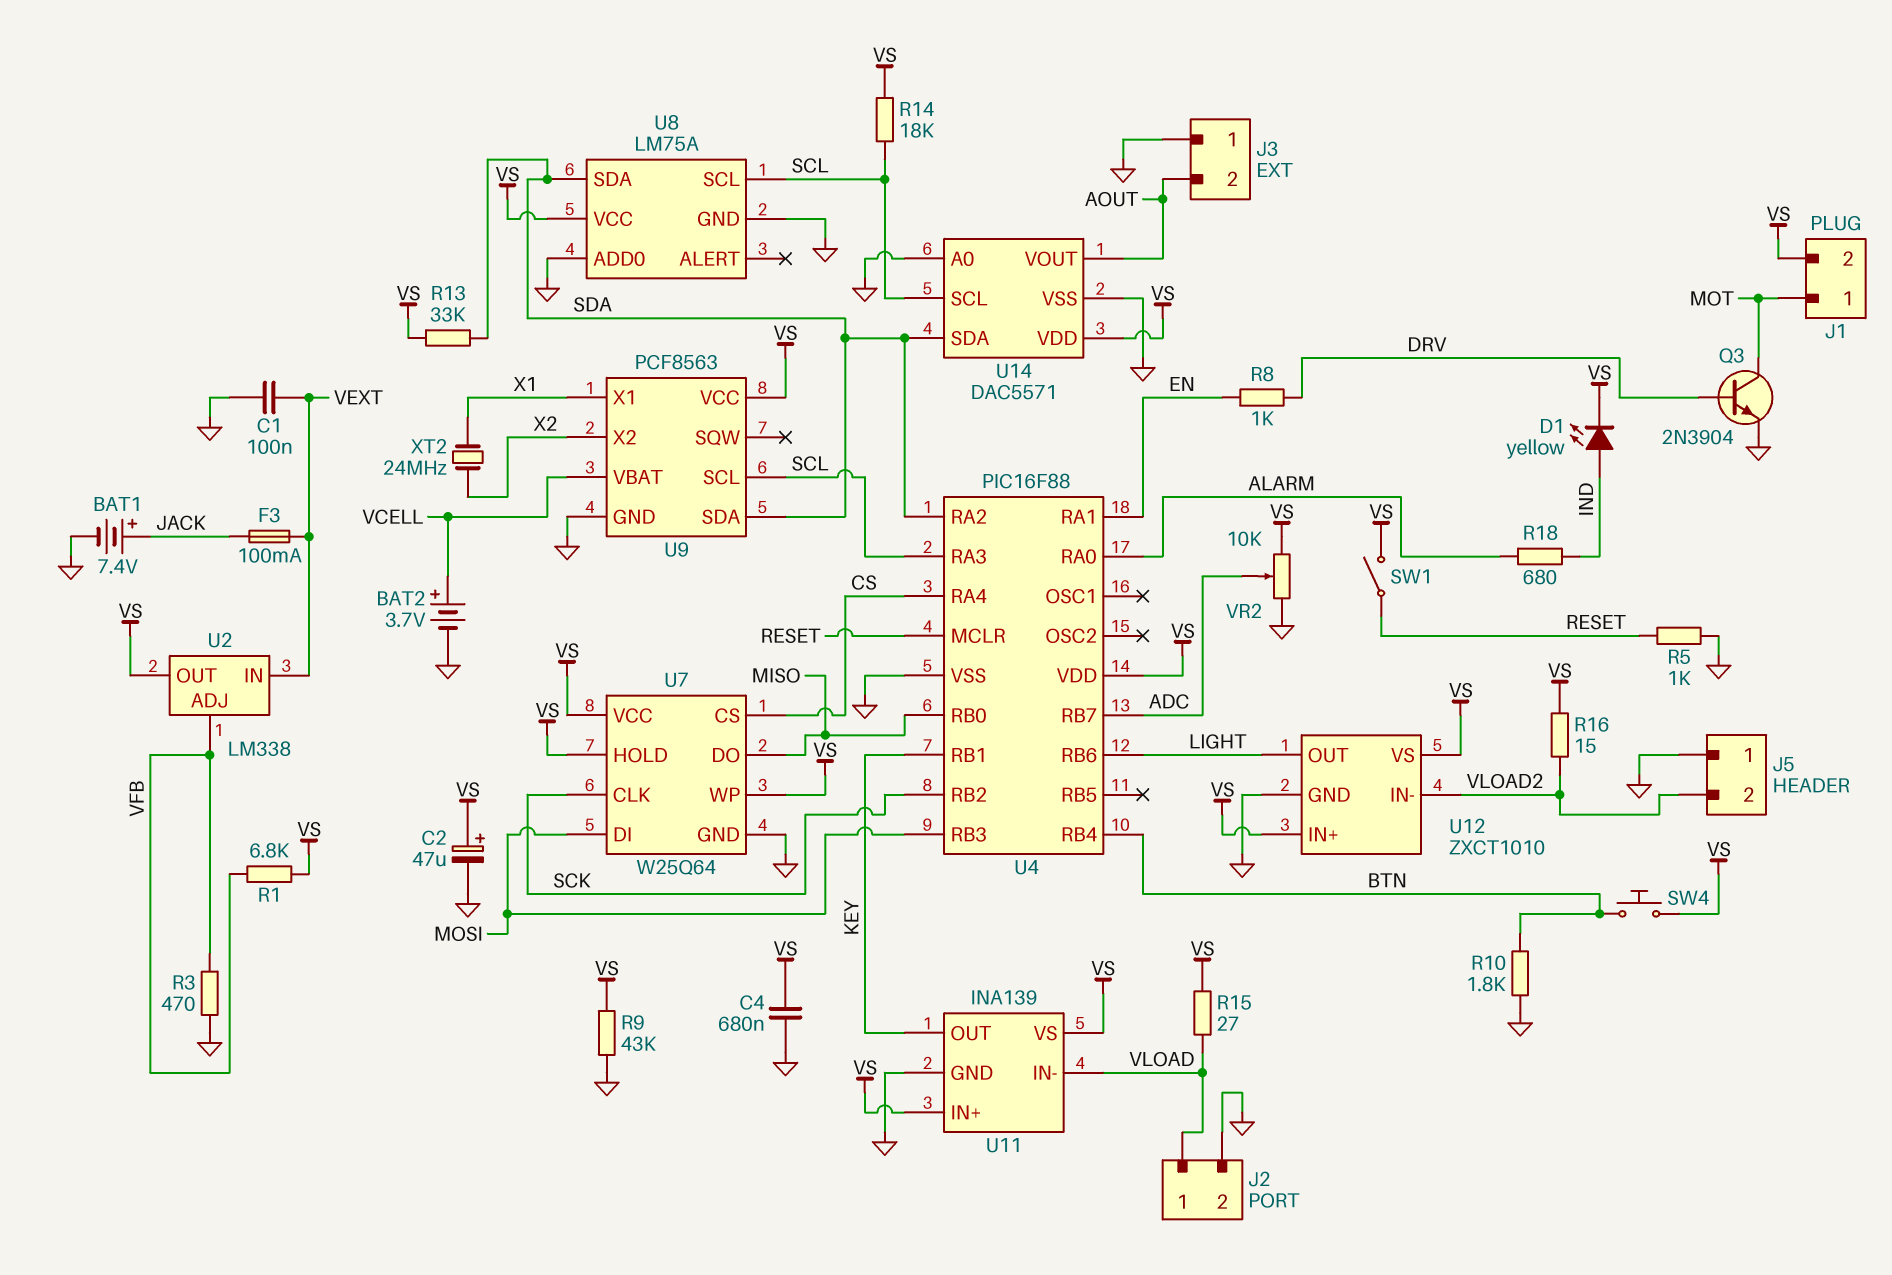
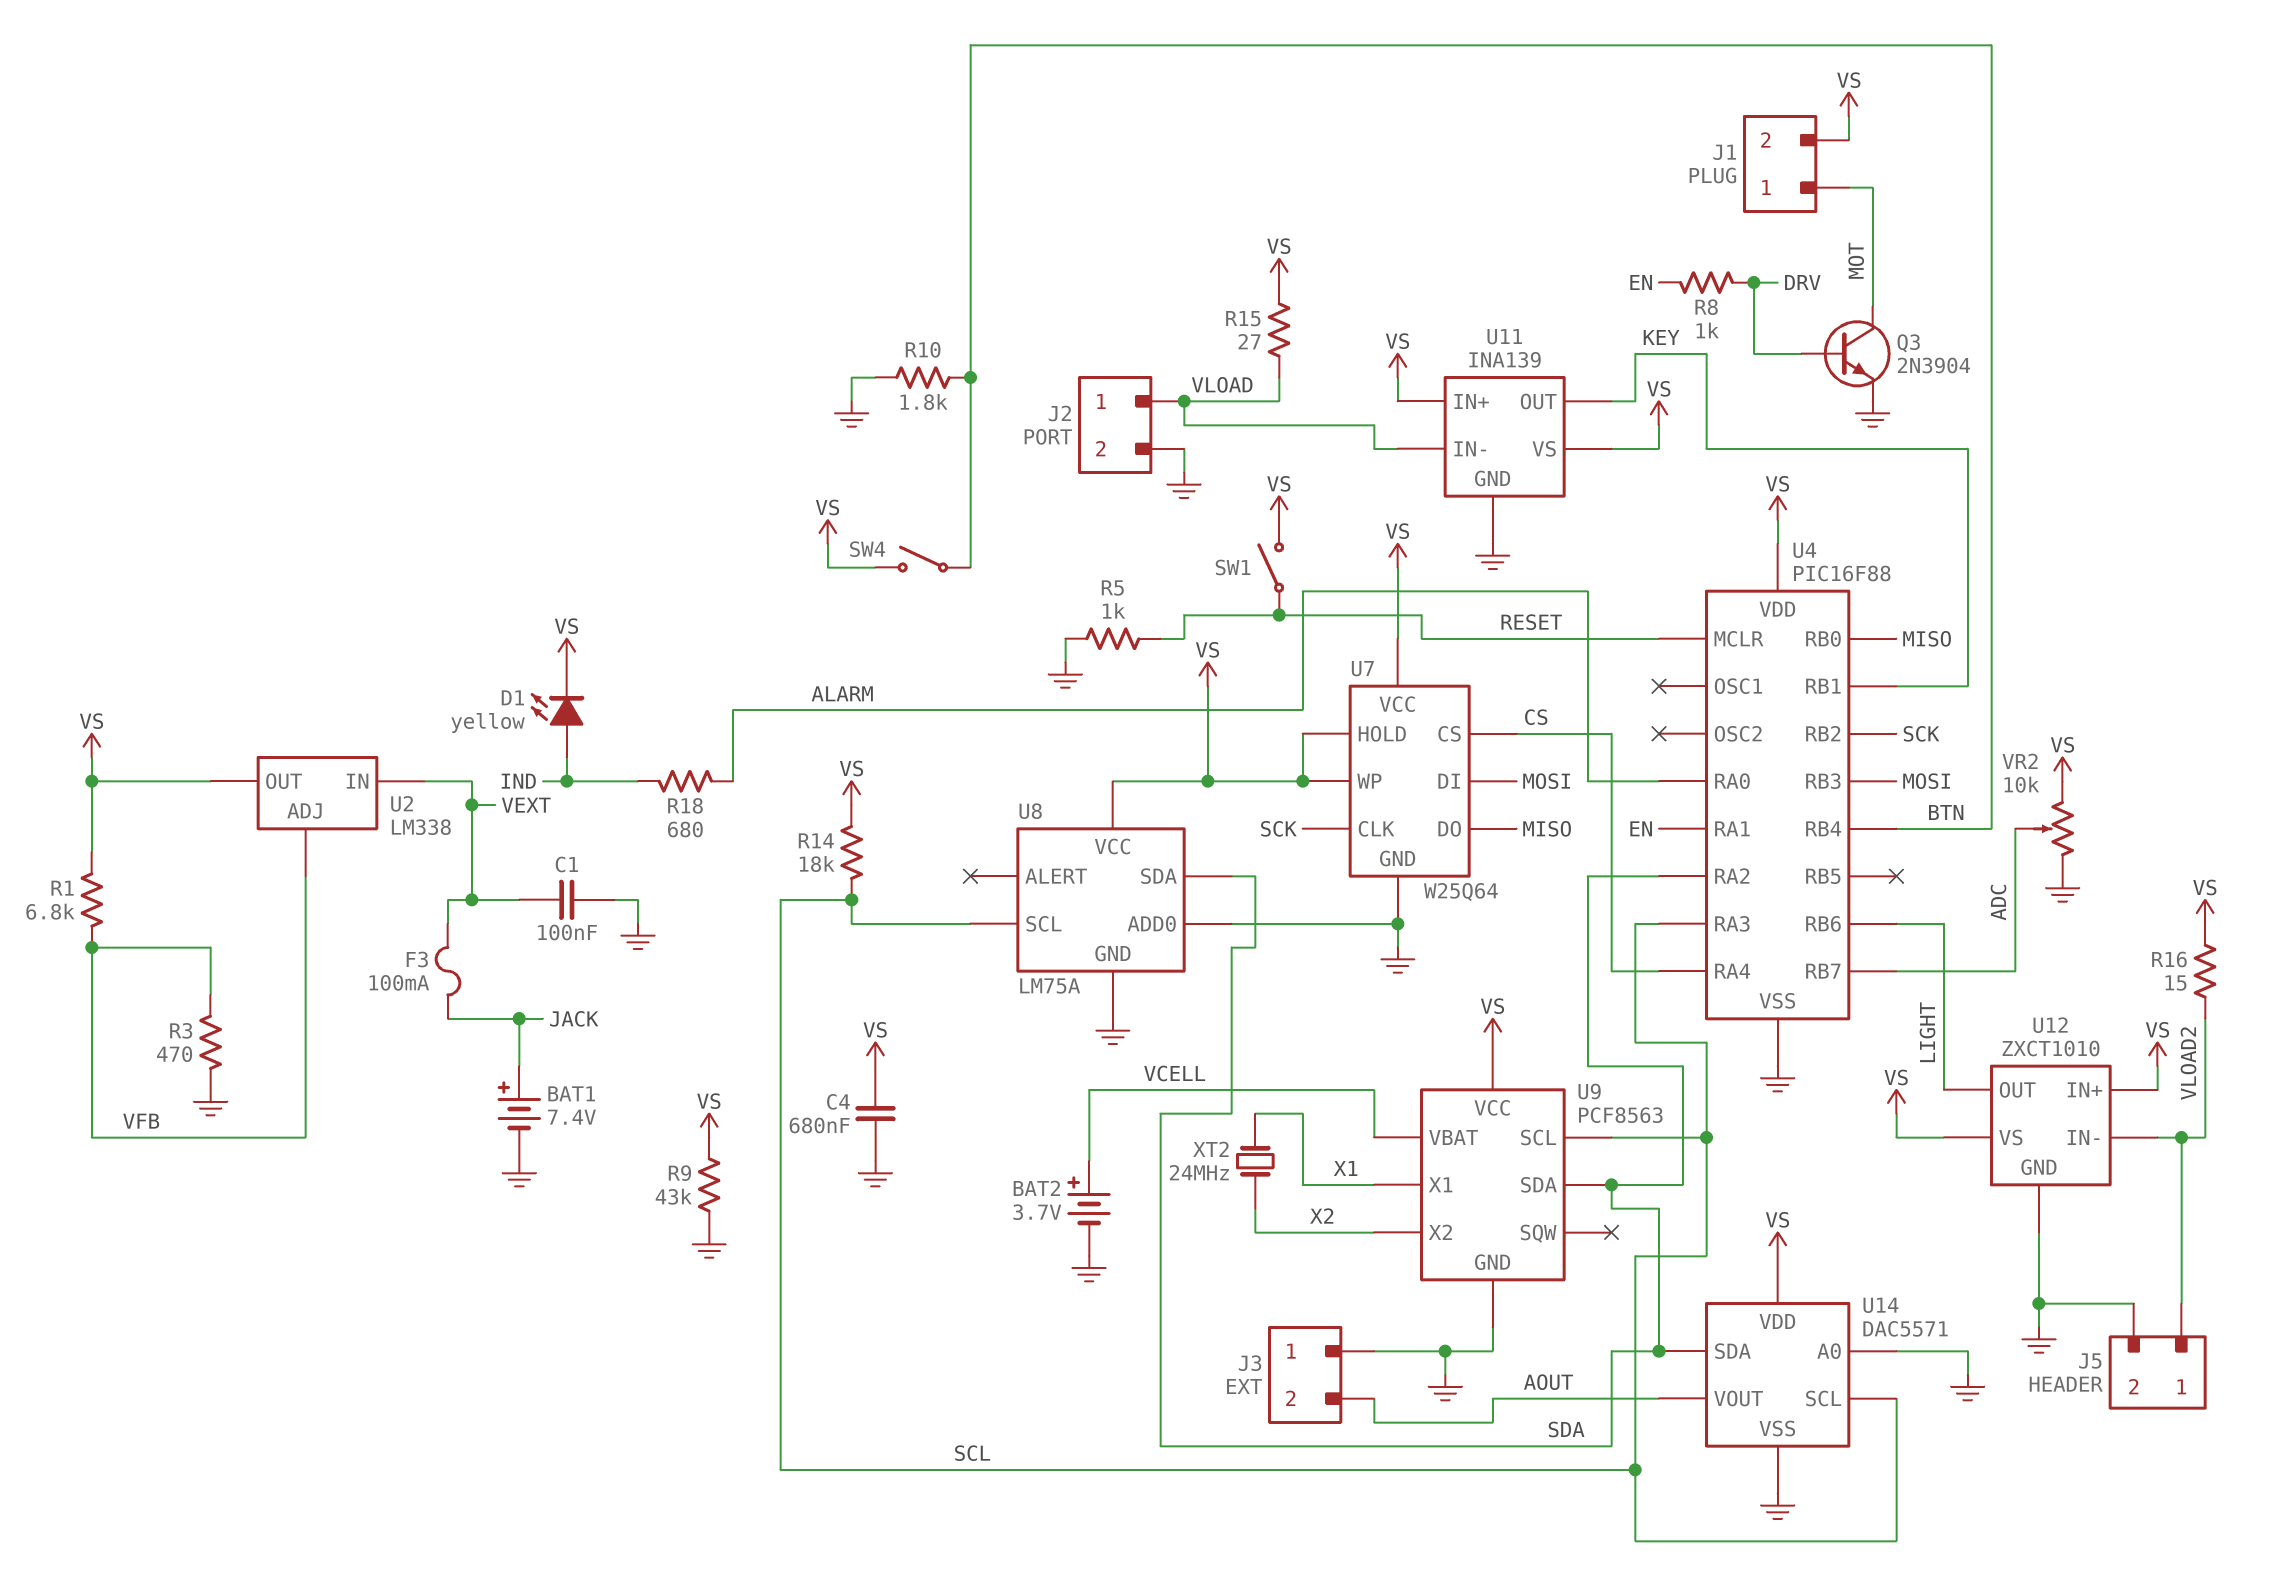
C2: 47uF (plus VS, minus GND) -> none
J5 pin 1: GND -> VLOAD2
J5 pin 2: VLOAD2 -> GND
R13: 33k (SDA, VS) -> none
SW4: button (BTN, VS) -> switch (BTN, VS)

